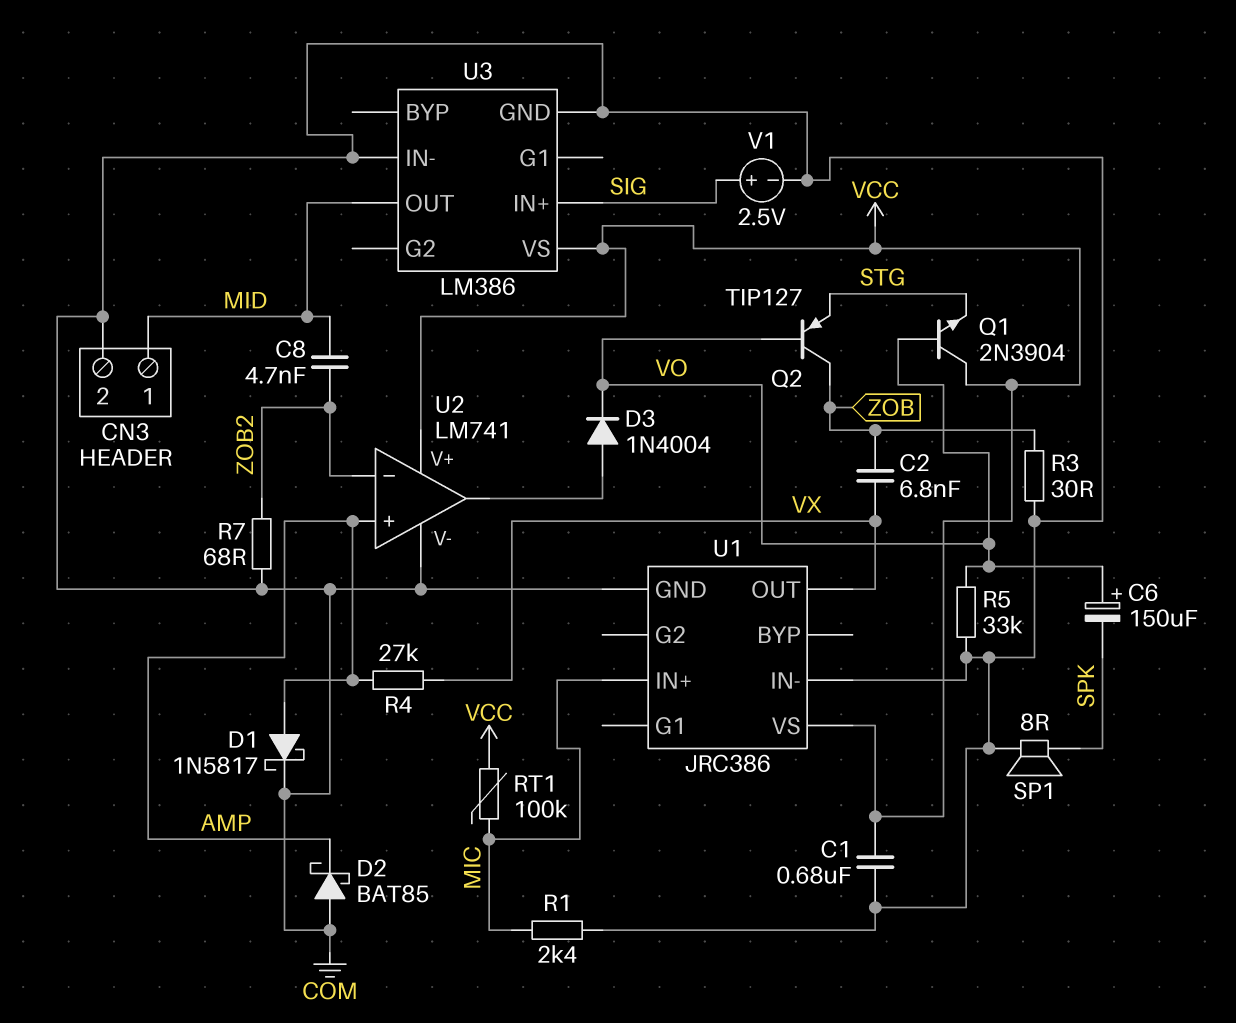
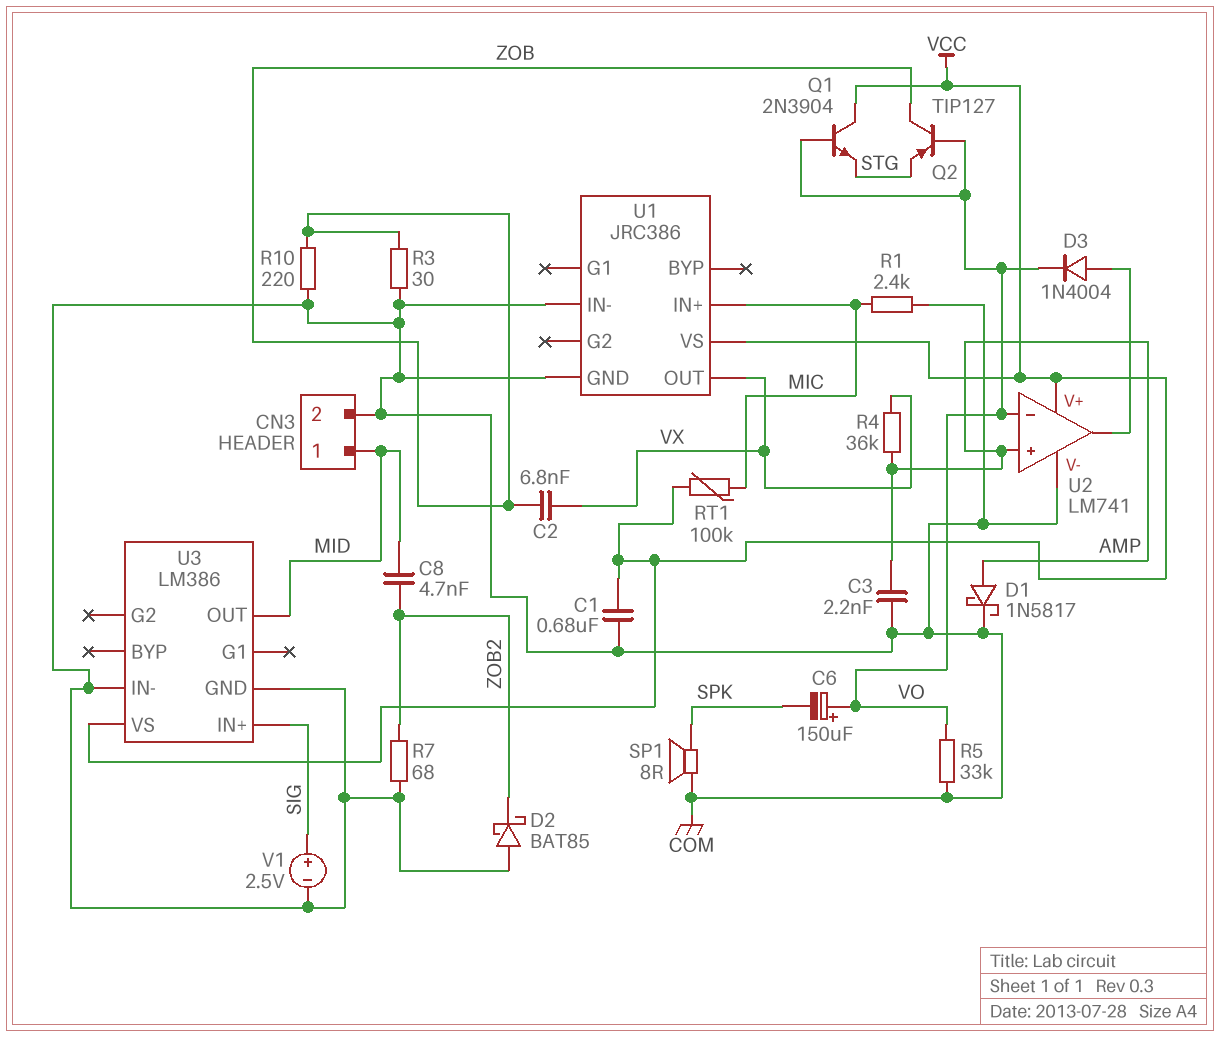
C3: none -> 2.2nF (AMP, COM)
D2: schottky BAT85 (A COM, K AMP) -> schottky BAT85 (A COM, K ZOB2)
R4: 27k (AMP, VX) -> 36k (AMP, VX)
R10: none -> 220 (COM, ZOB)
U2 pin in-: ZOB2 -> VO

